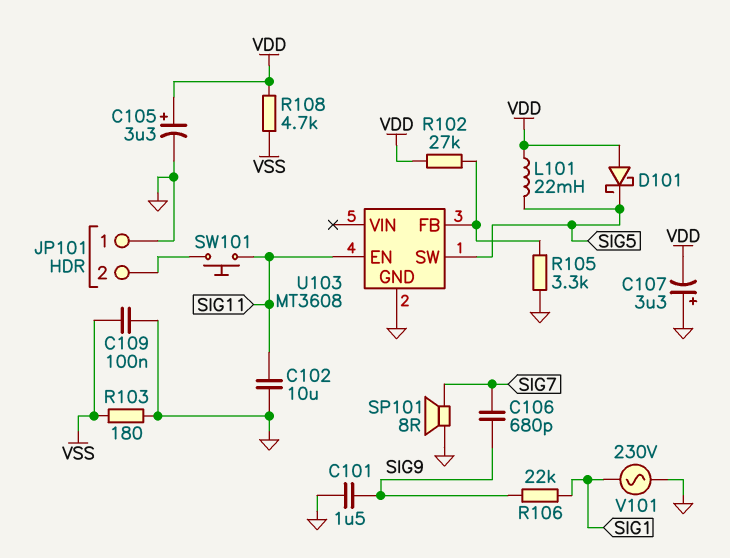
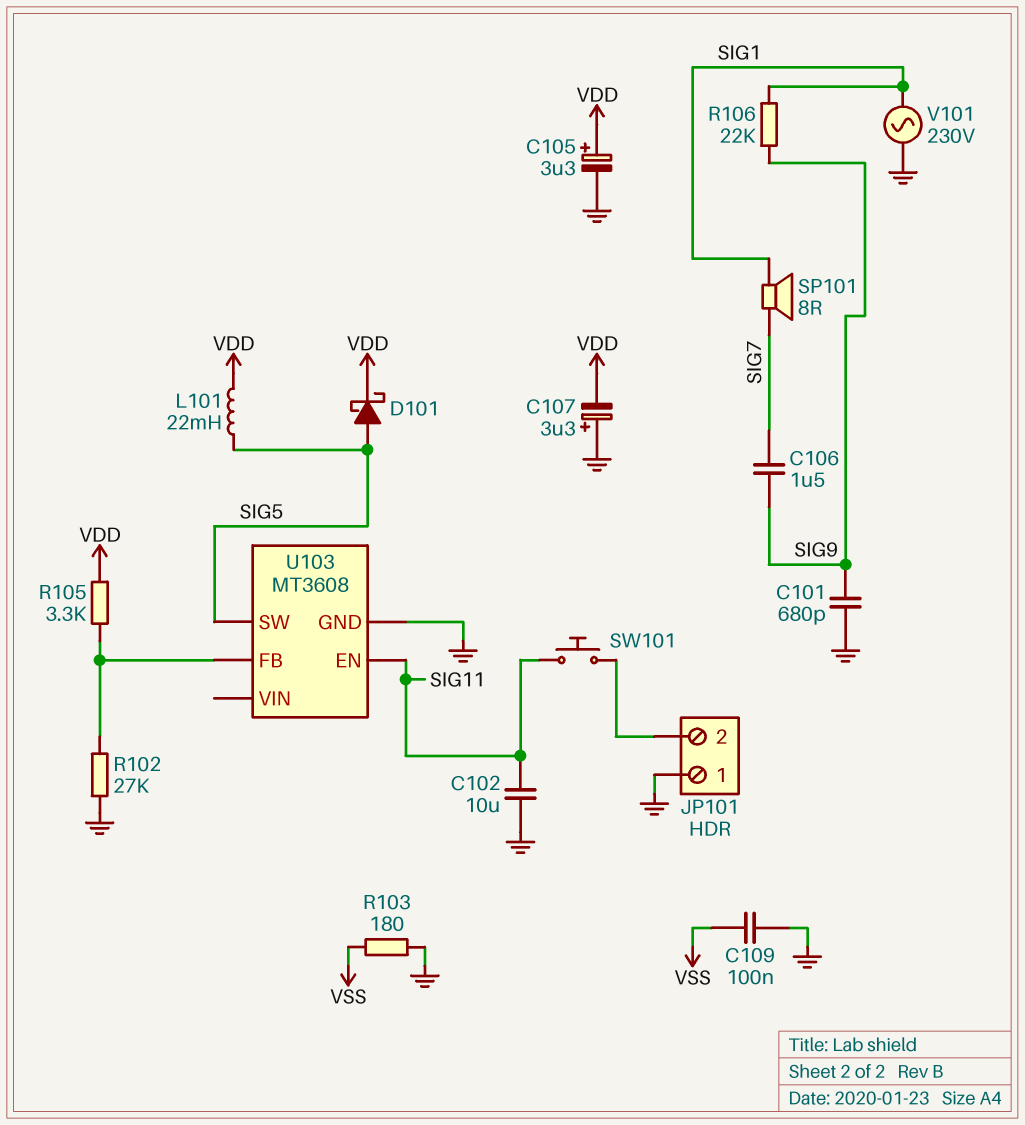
C101: 1.5uF (GND, SIG9) -> 680pF (GND, SIG9)
C106: 680pF (SIG7, SIG9) -> 1.5uF (SIG7, SIG9)
D101: schottky (A VDD, K SIG5) -> schottky (A SIG5, K VDD)
R102: 27k (U103/FB, VDD) -> 27k (GND, U103/FB)
R105: 3.3k (GND, U103/FB) -> 3.3k (U103/FB, VDD)
R108: 4.7k (VDD, VSS) -> none
SP101: speaker 8R (GND, SIG7) -> speaker 8R (SIG1, SIG7)

